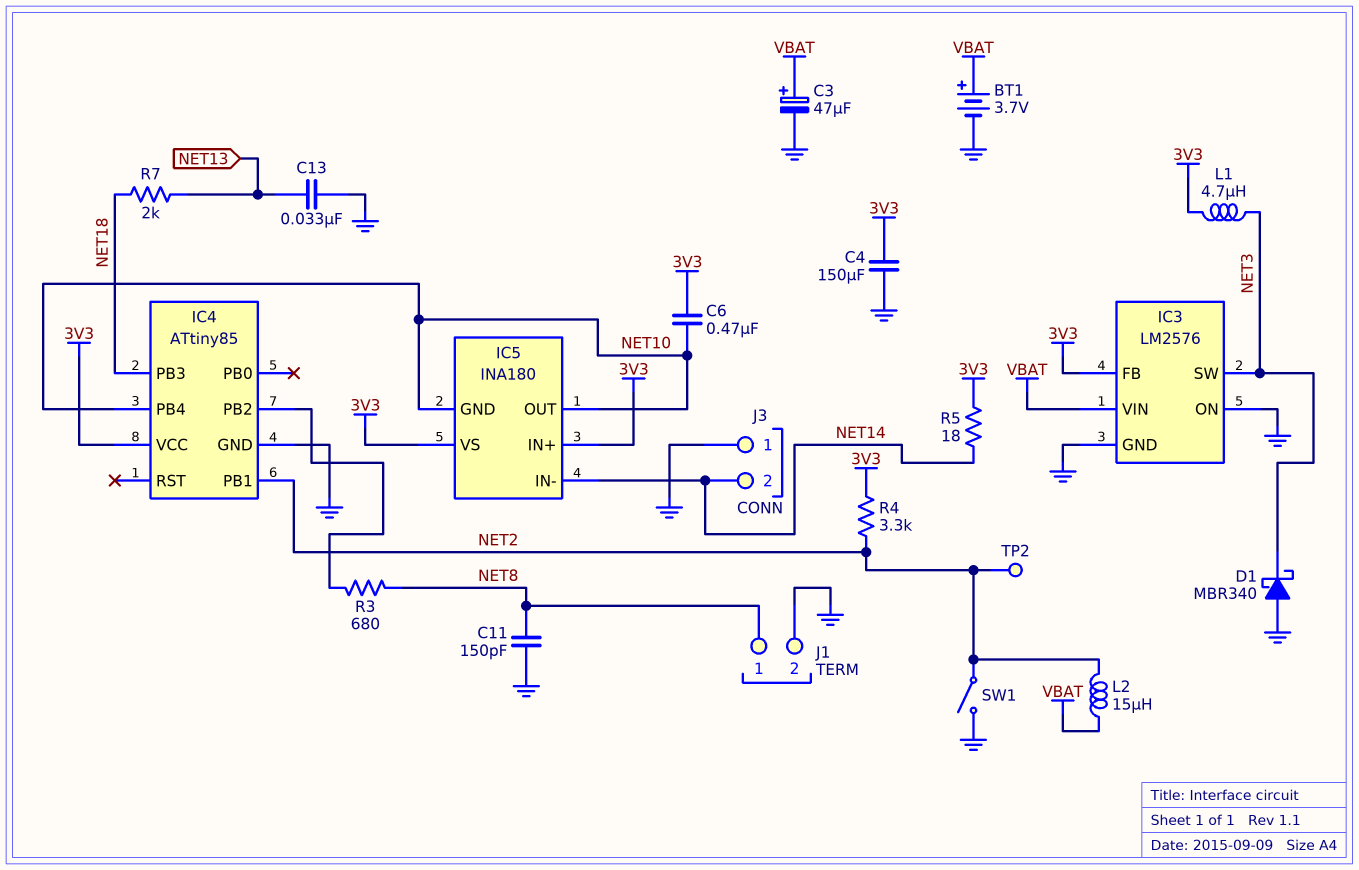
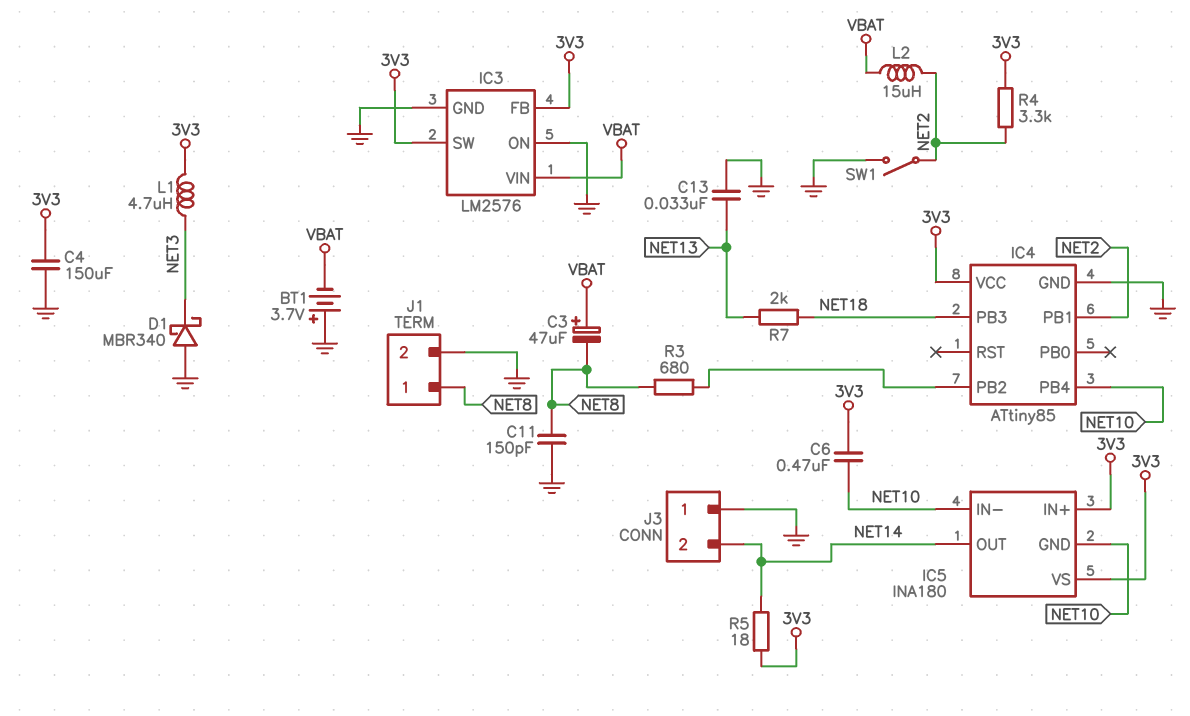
BT1: 3.7V (plus VBAT, minus GND) -> 3.7V (plus GND, minus VBAT)
C3: 47uF (plus VBAT, minus GND) -> 47uF (plus VBAT, minus NET8)
IC3 pin SW: NET3 -> 3V3
IC5 pin IN-: NET14 -> NET10
IC5 pin OUT: NET10 -> NET14
TP2: test point (NET2) -> none

